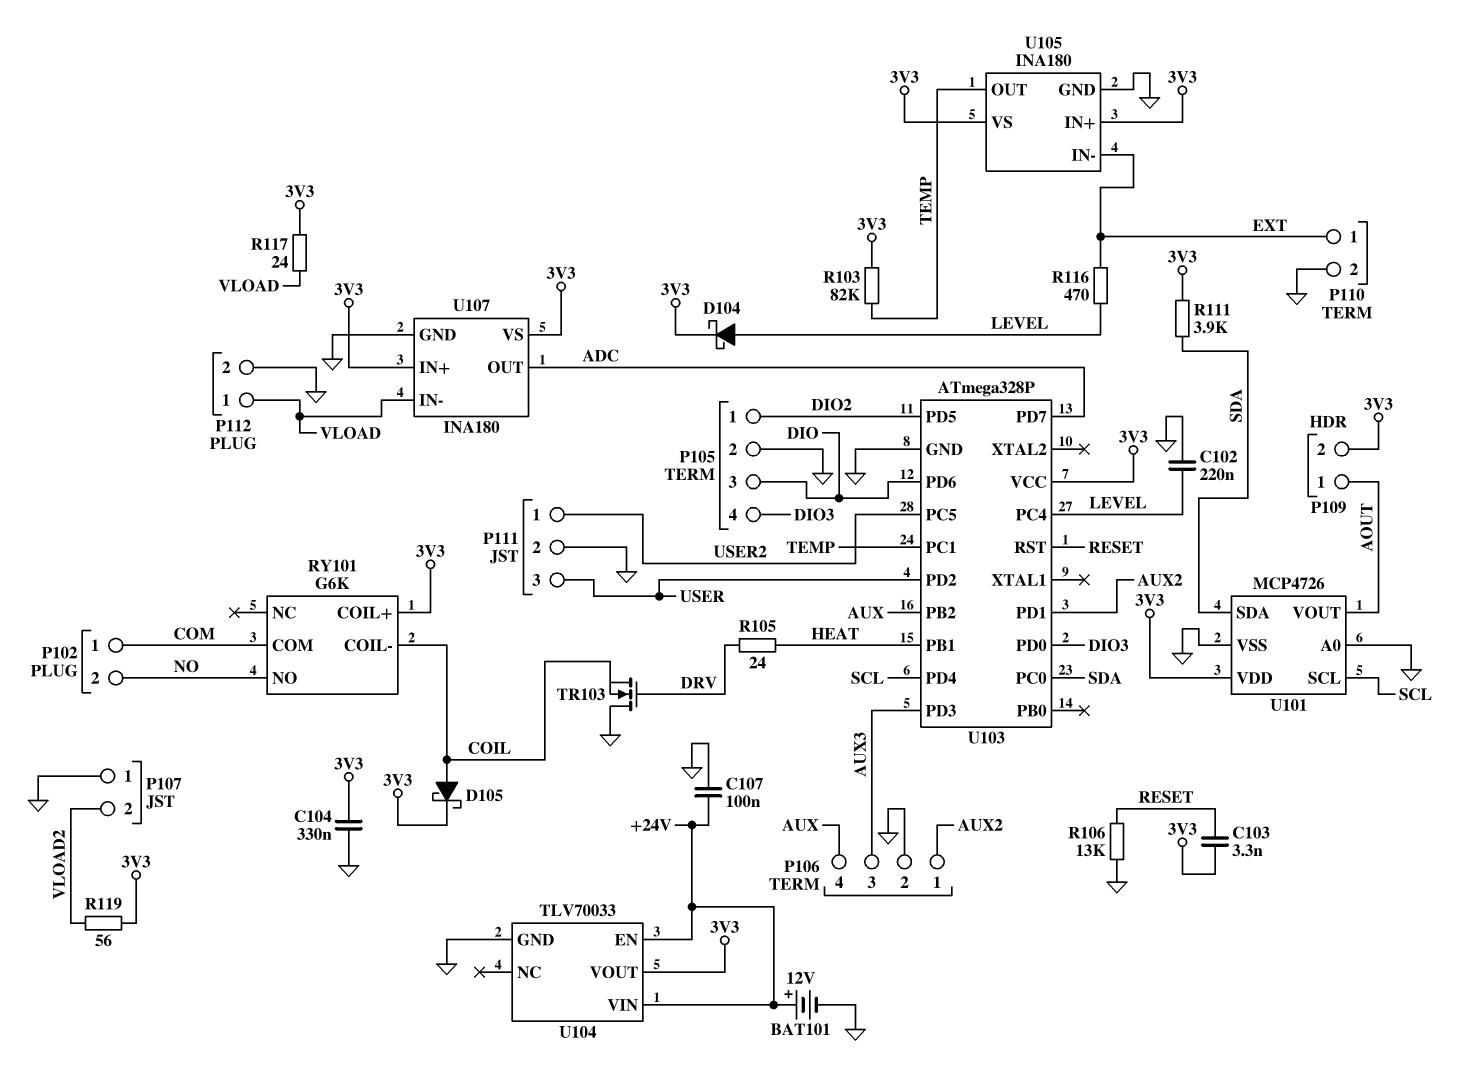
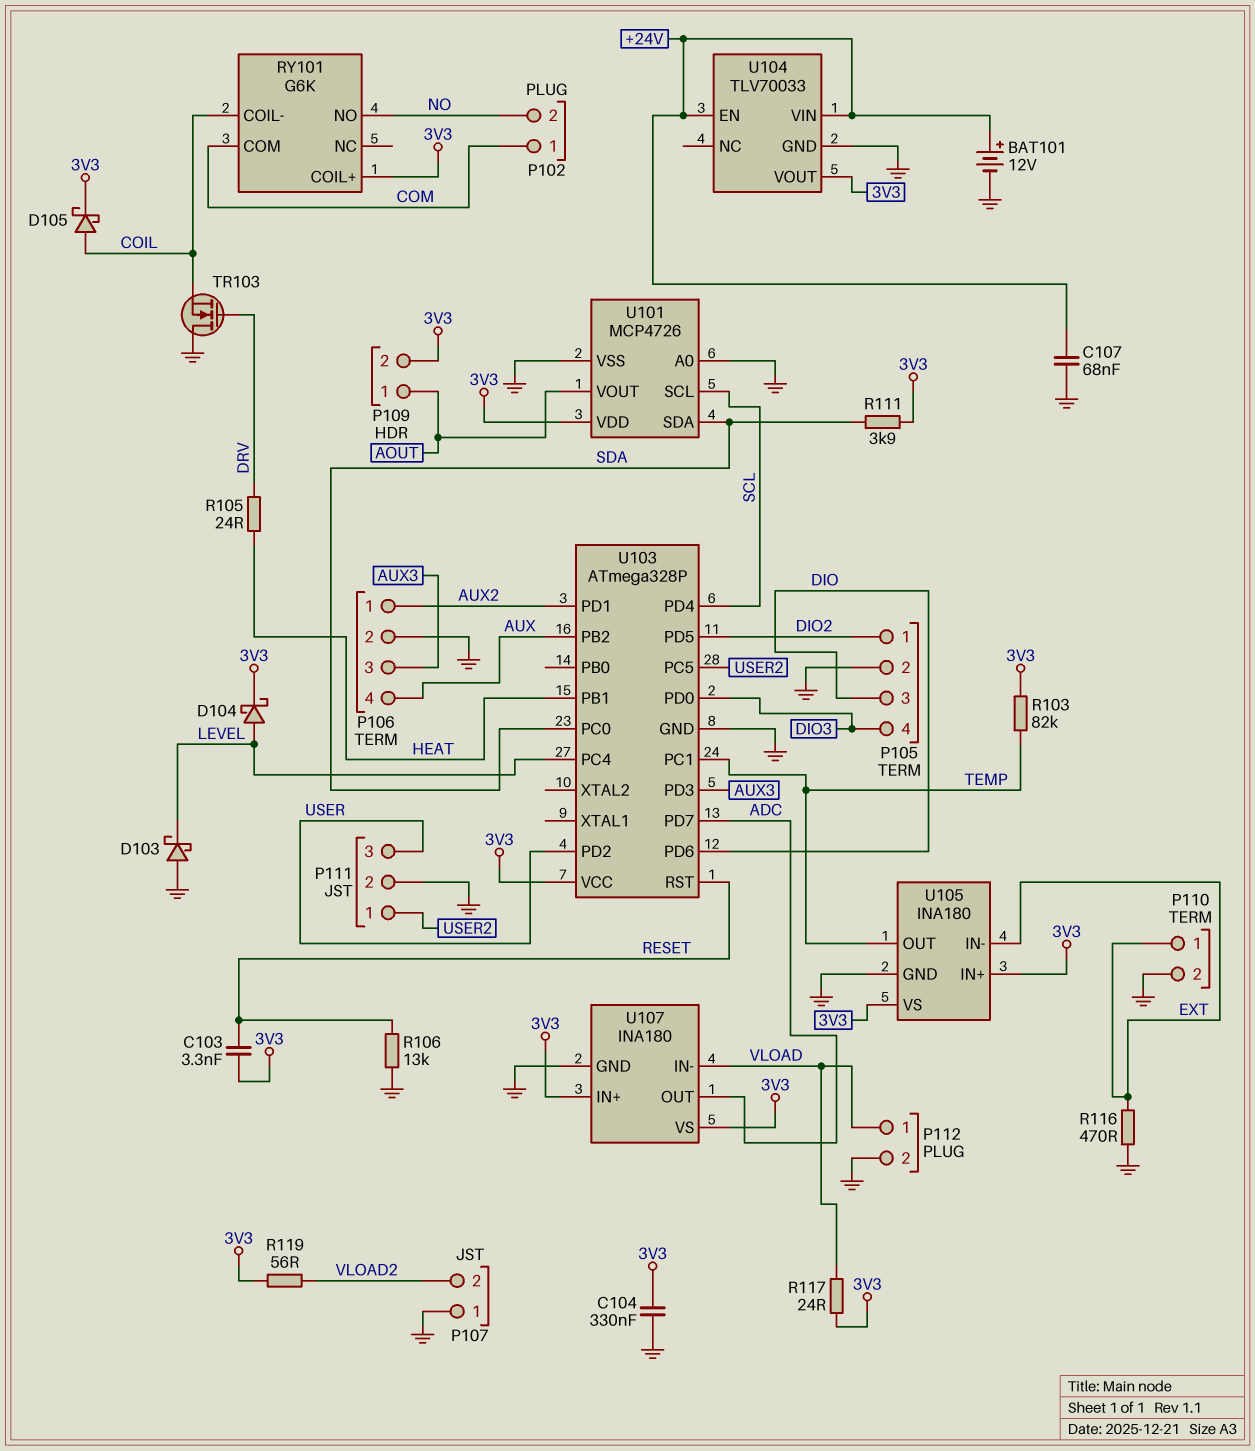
C102: 220nF (GND, LEVEL) -> none
C107: 100nF (+24V, GND) -> 68nF (+24V, GND)
D103: none -> schottky (A GND, K LEVEL)
R116: 470 (EXT, LEVEL) -> 470 (EXT, GND)

